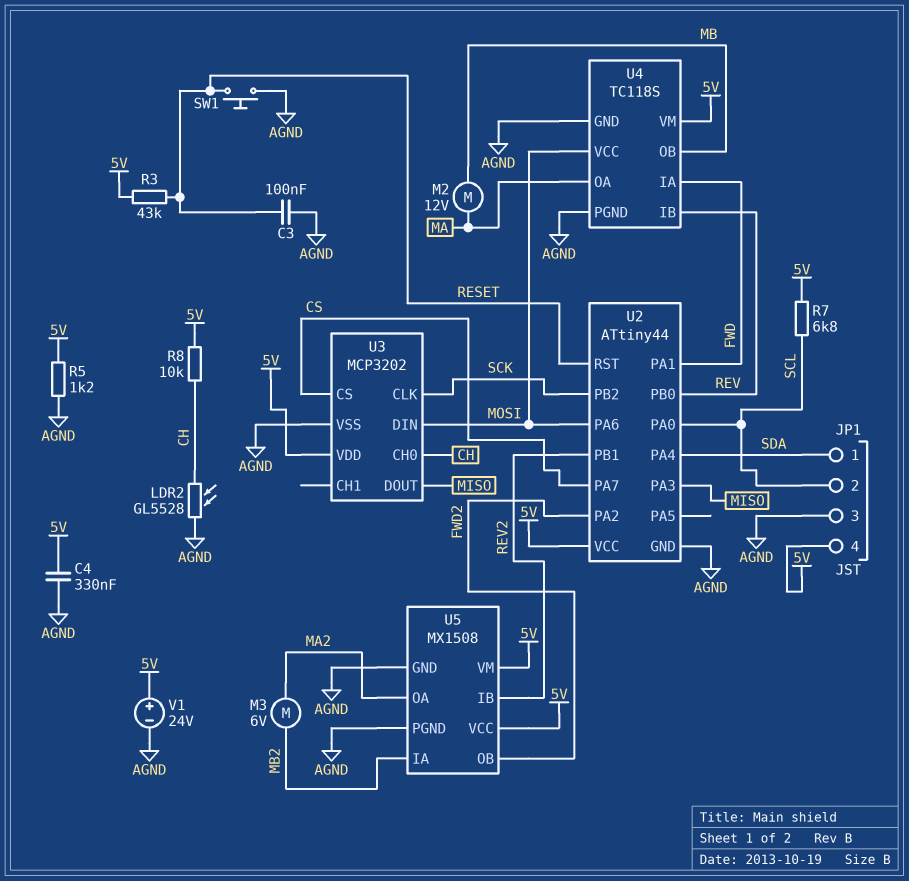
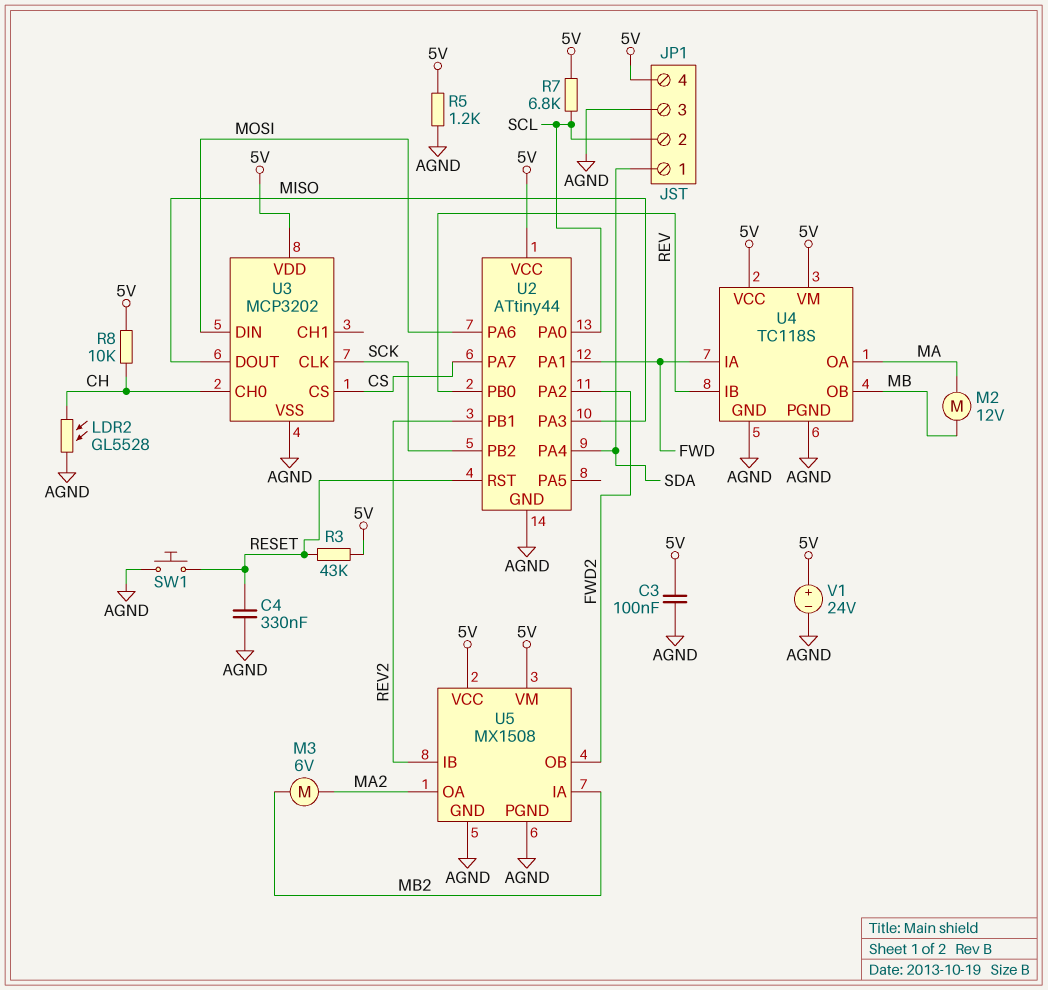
C3: 100nF (AGND, RESET) -> 100nF (5V, AGND)
C4: 330nF (5V, AGND) -> 330nF (AGND, RESET)
U4 pin VCC: MOSI -> 5V

